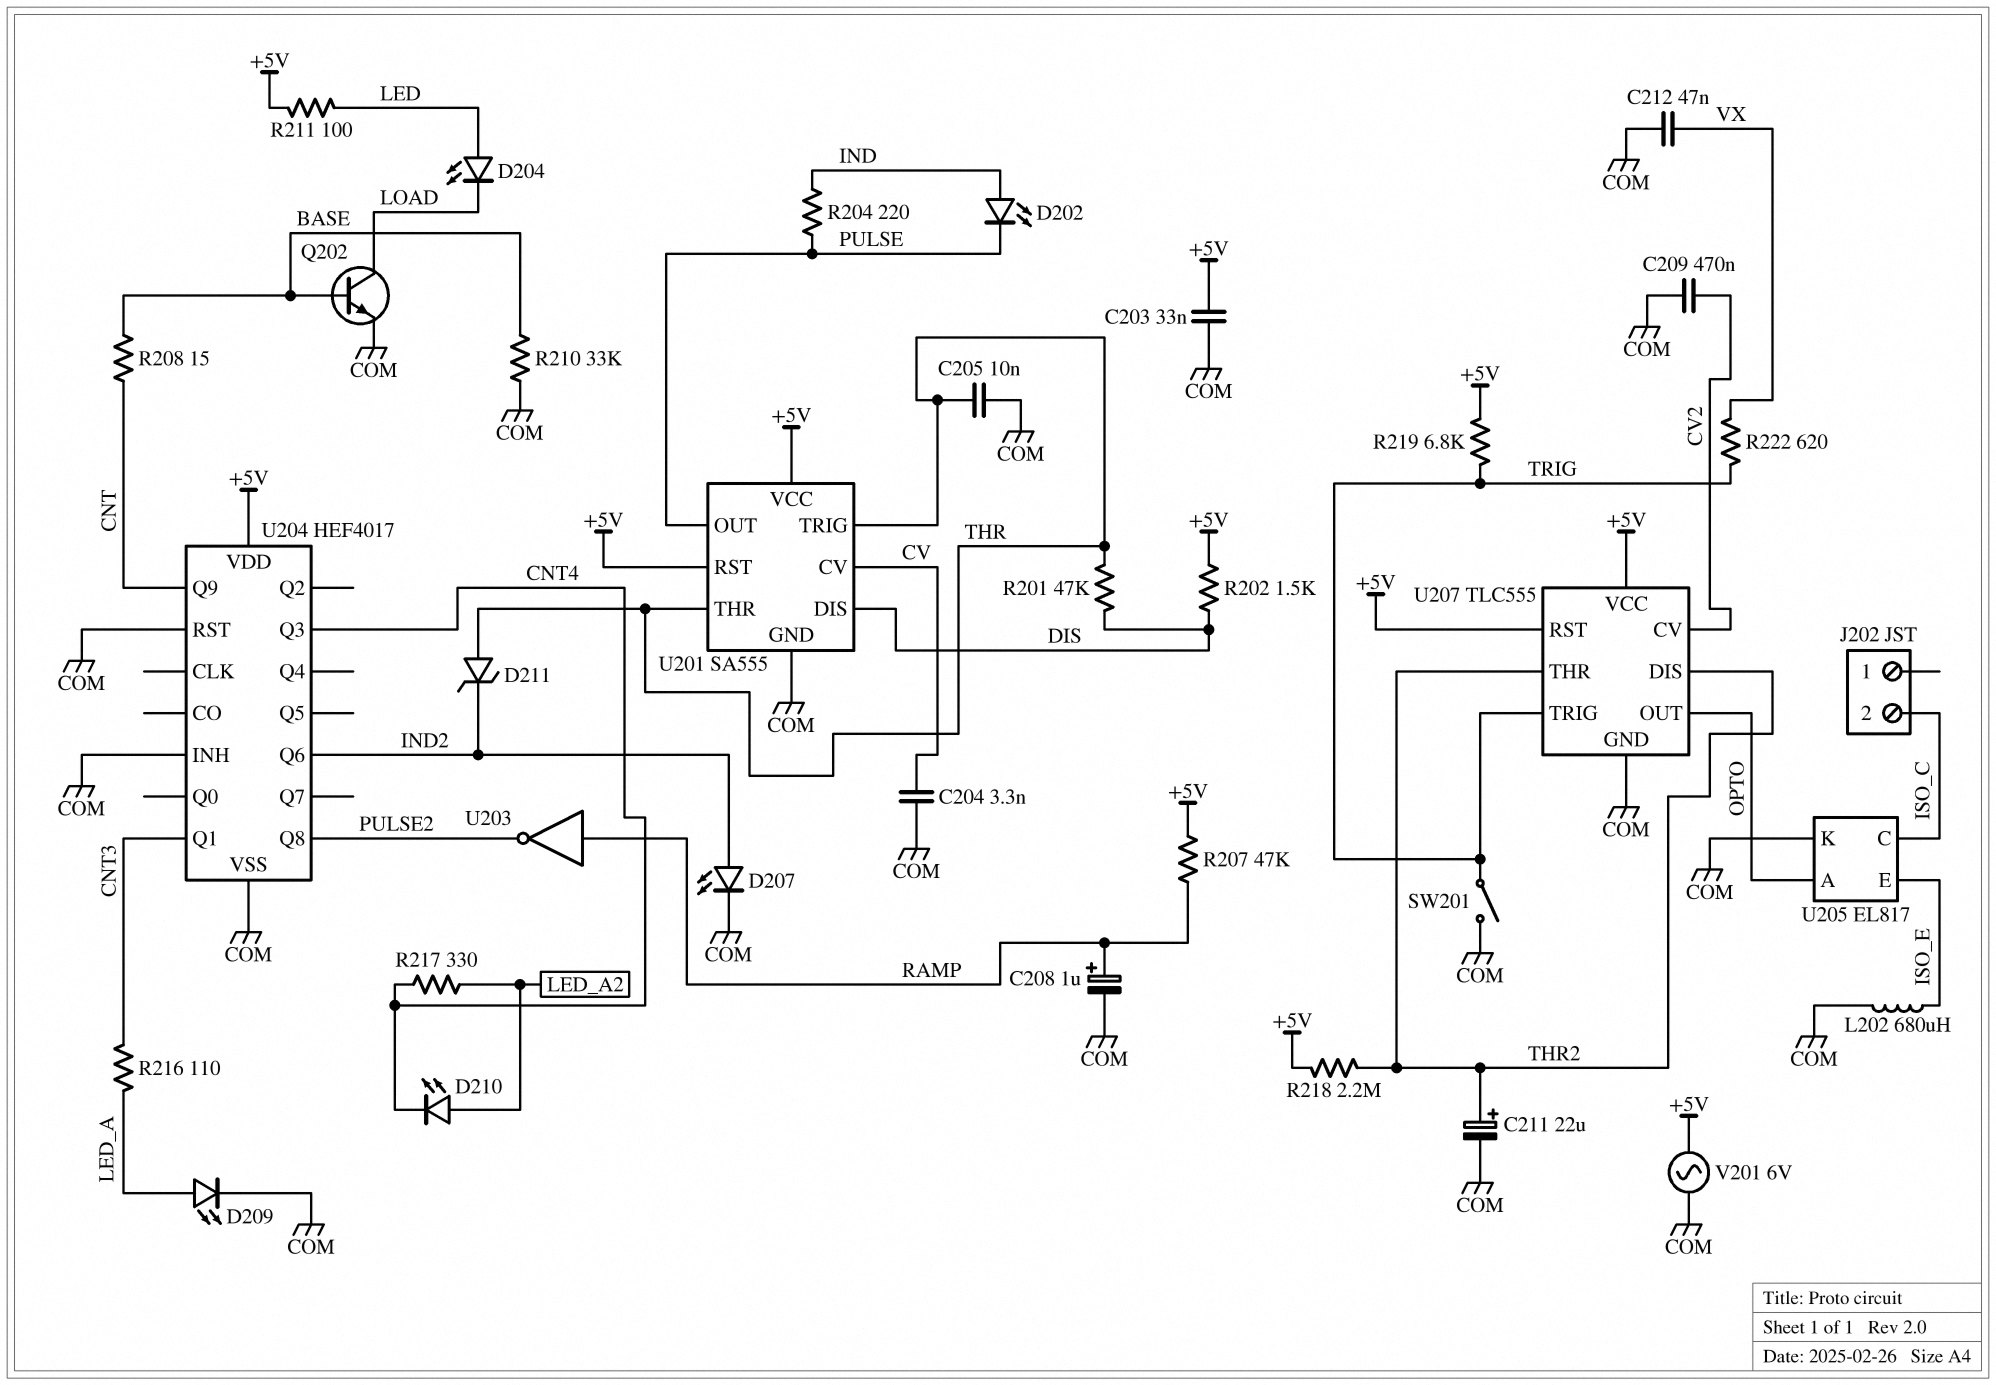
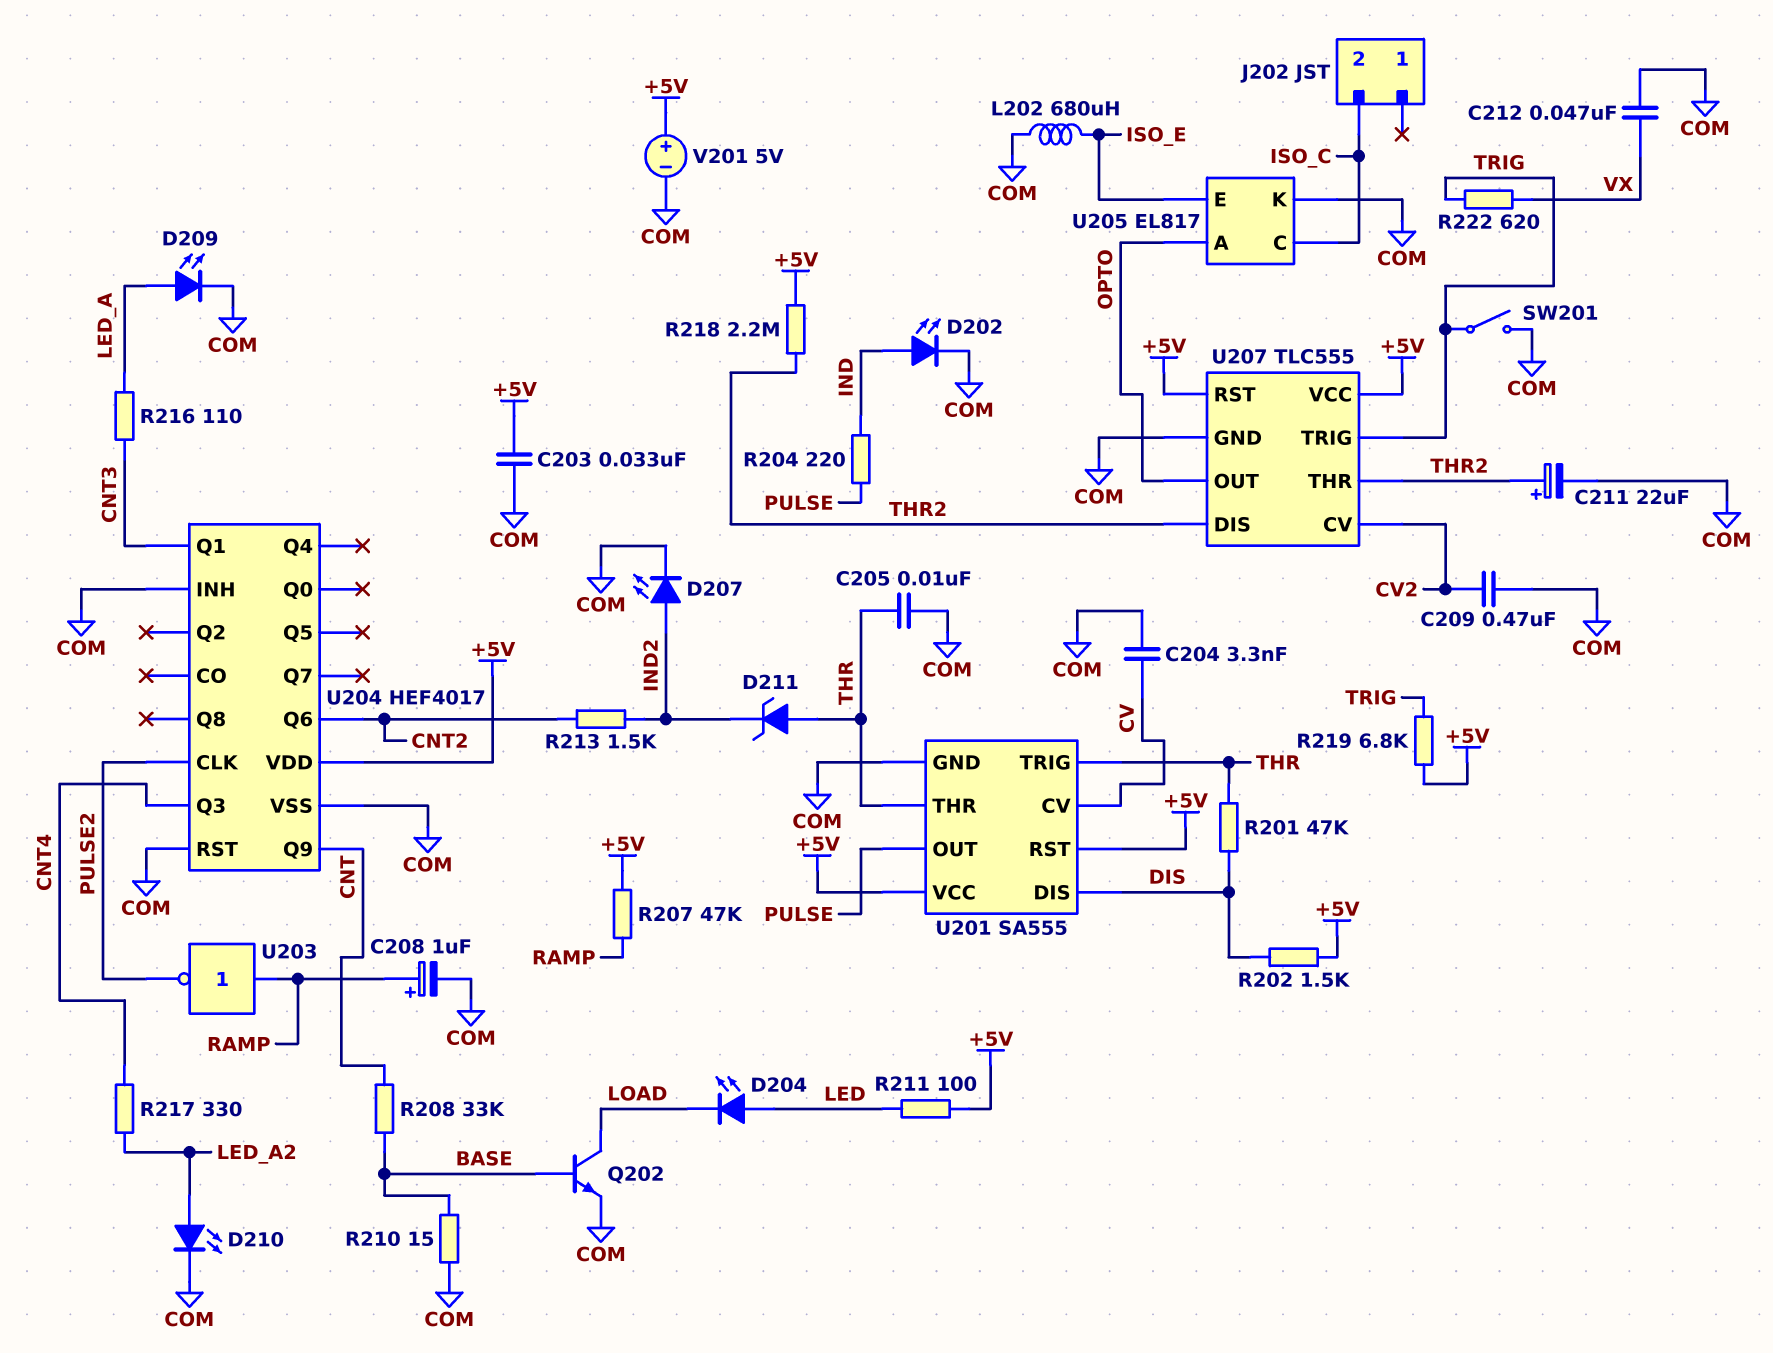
D202: LED (A IND, K PULSE) -> LED (A IND, K COM)
D210: LED (A LED_A2, K CNT4) -> LED (A LED_A2, K COM)
R208: 15 (BASE, CNT) -> 33k (BASE, CNT)
R210: 33k (BASE, COM) -> 15 (BASE, COM)
R213: none -> 1.5k (CNT2, IND2)
U204 pin CLK: none -> PULSE2
U204 pin Q6: IND2 -> CNT2
U204 pin Q8: PULSE2 -> none
V201: AC 6V (+5V, COM) -> 5V (plus +5V, minus COM)

